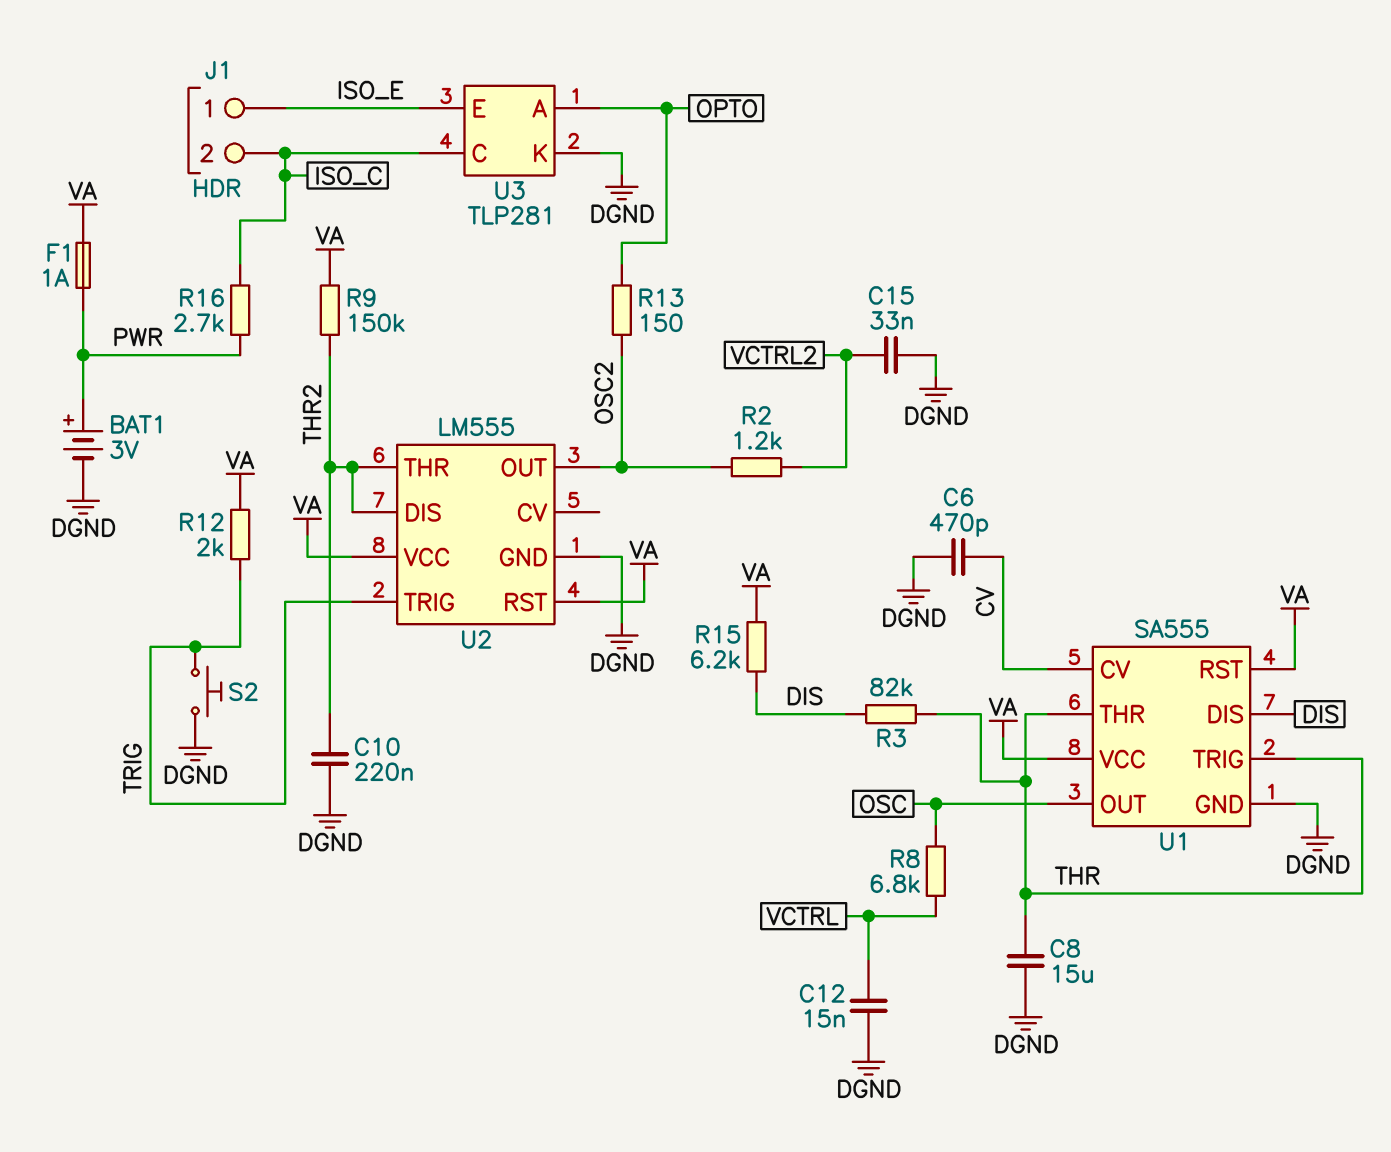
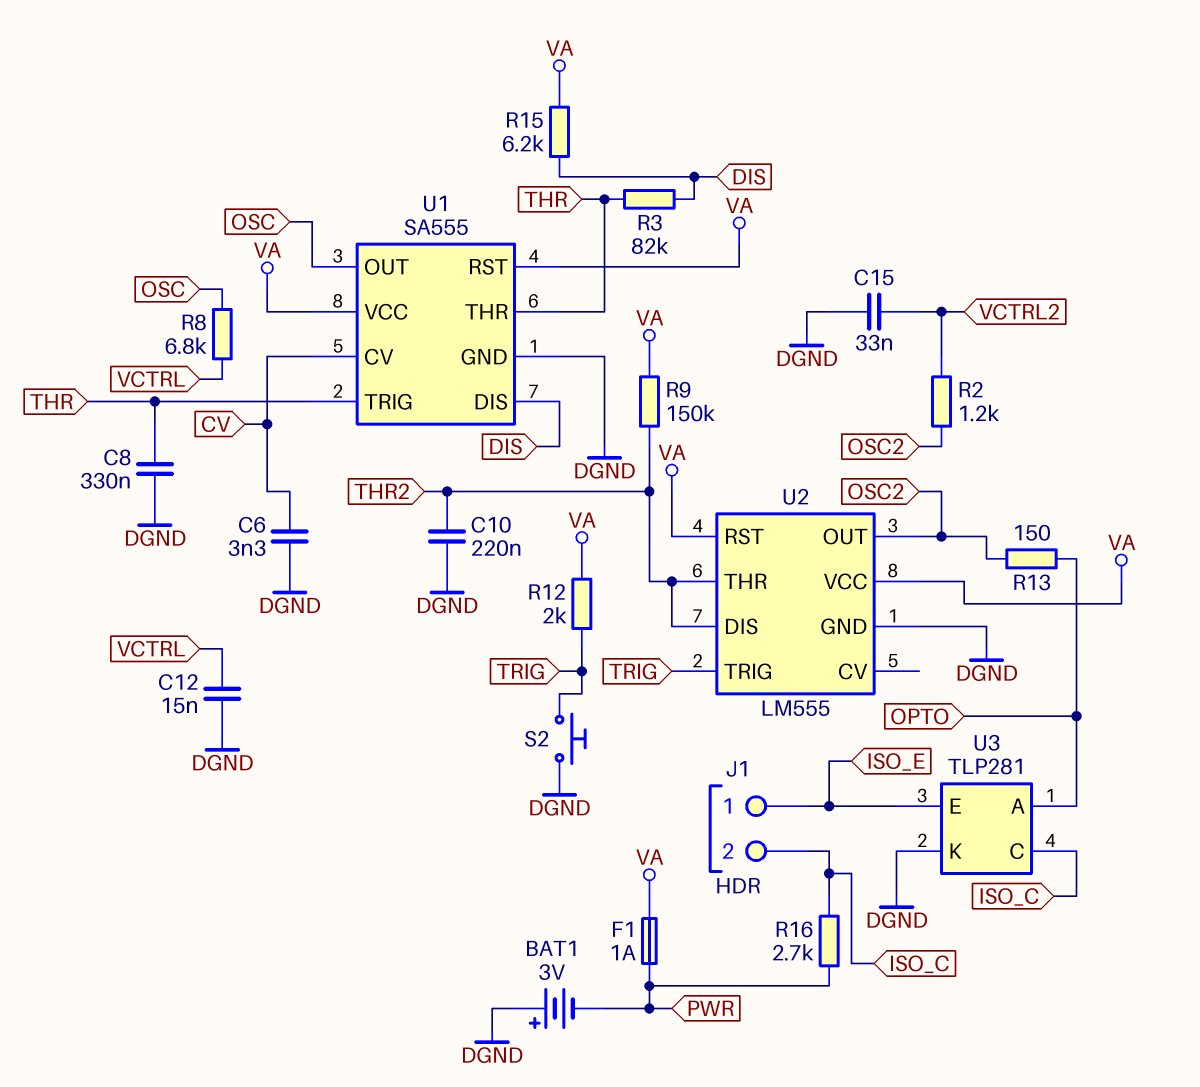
BAT1: 3V (plus PWR, minus DGND) -> 3V (plus DGND, minus PWR)
C6: 470pF (CV, DGND) -> 3.3nF (CV, DGND)
C8: 15uF (DGND, THR) -> 330nF (DGND, THR)

